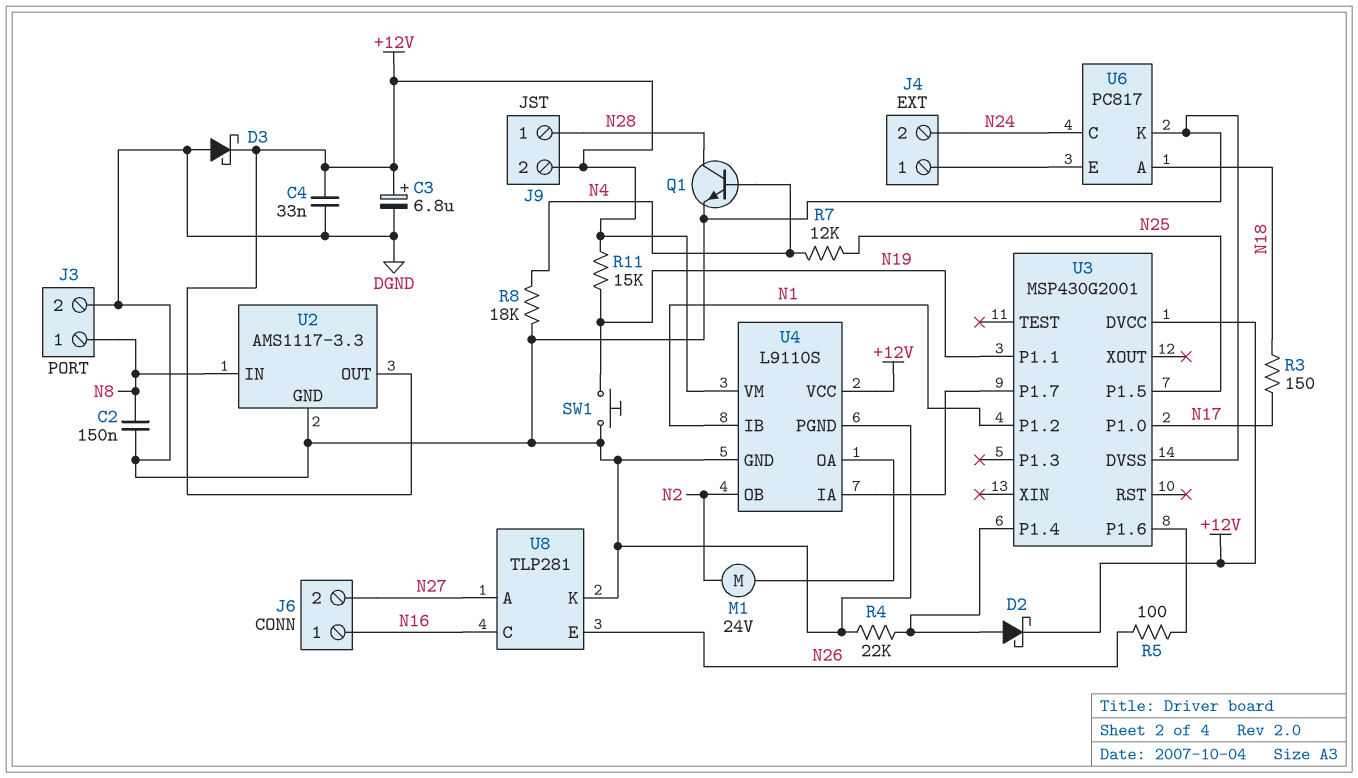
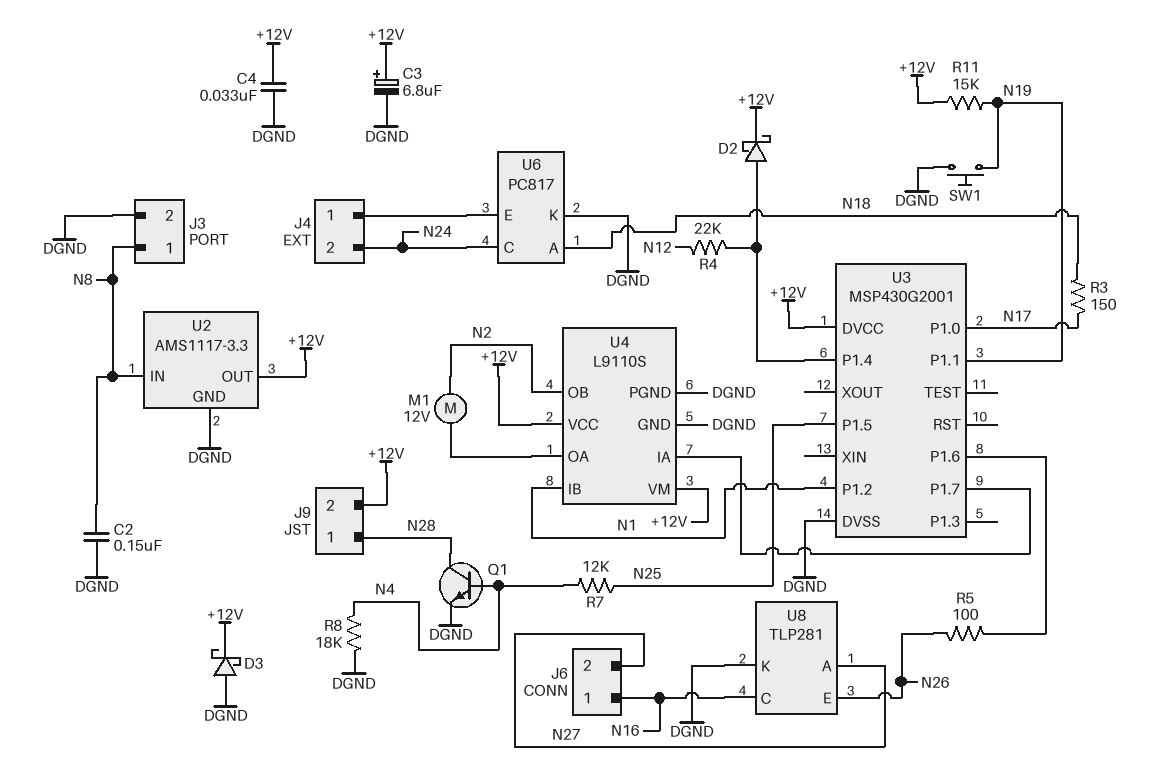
M1: motor 24V (N2, U4/OA) -> motor 12V (N2, U4/OA)
R4: 22k (DGND, U3/P1.4) -> 22k (N12, U3/P1.4)

